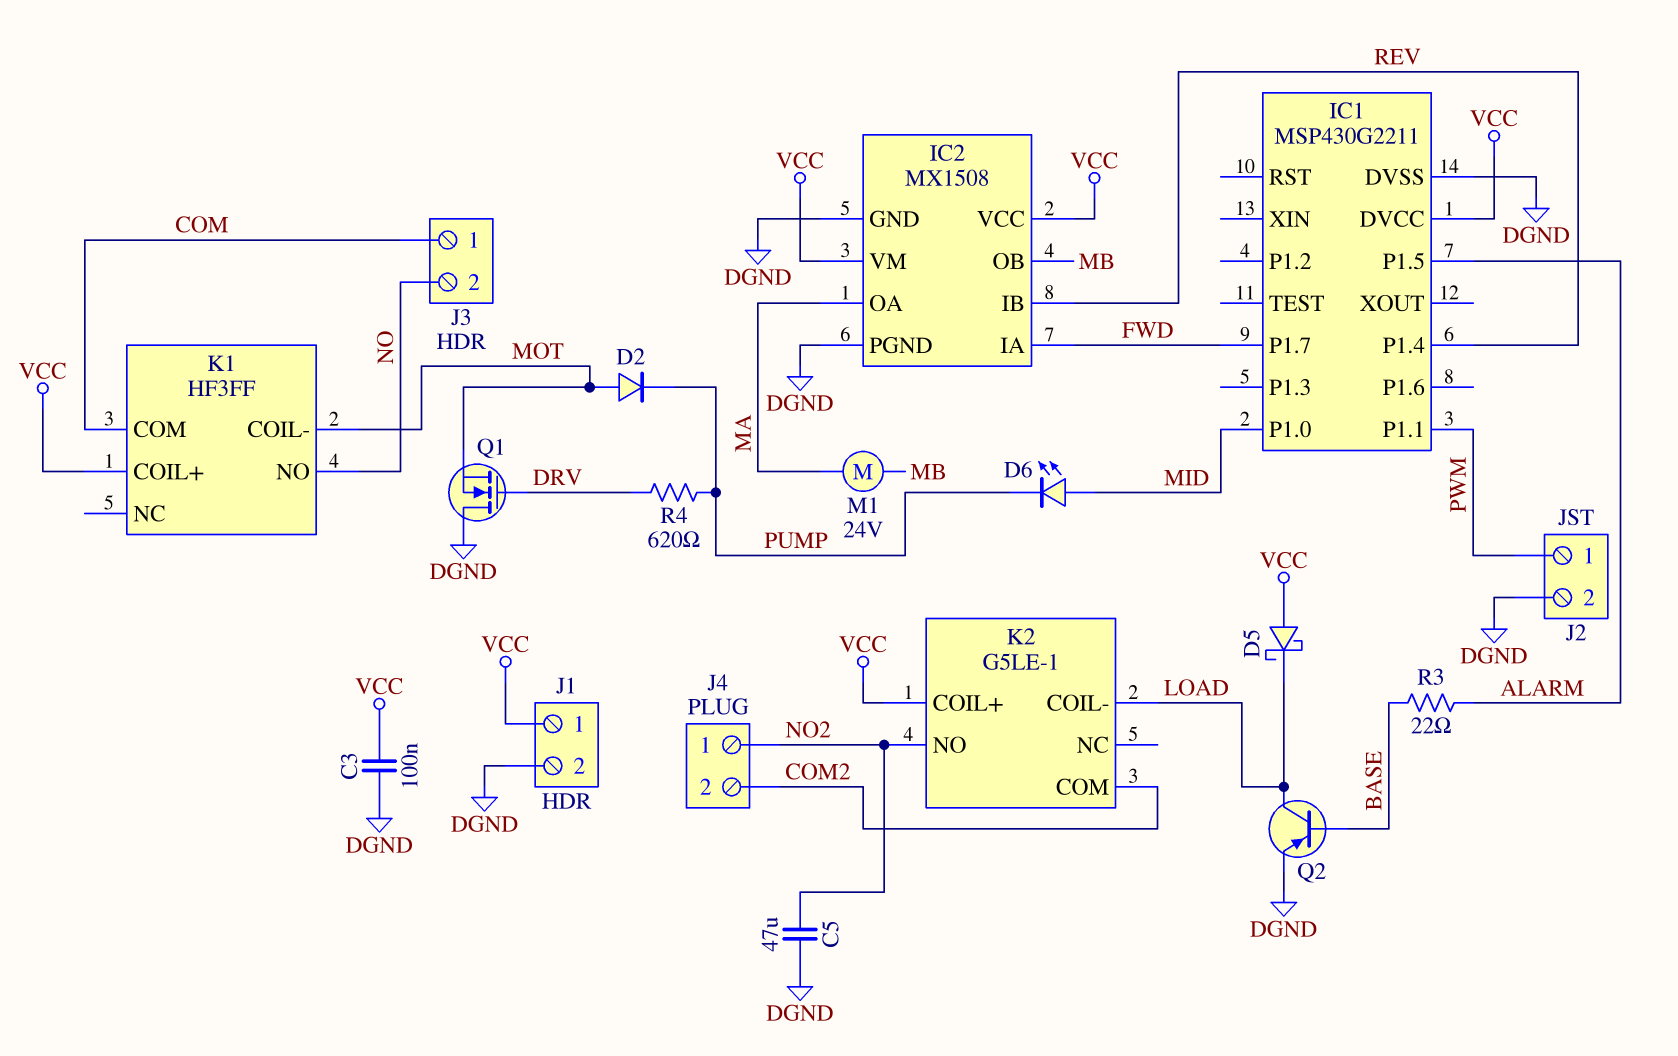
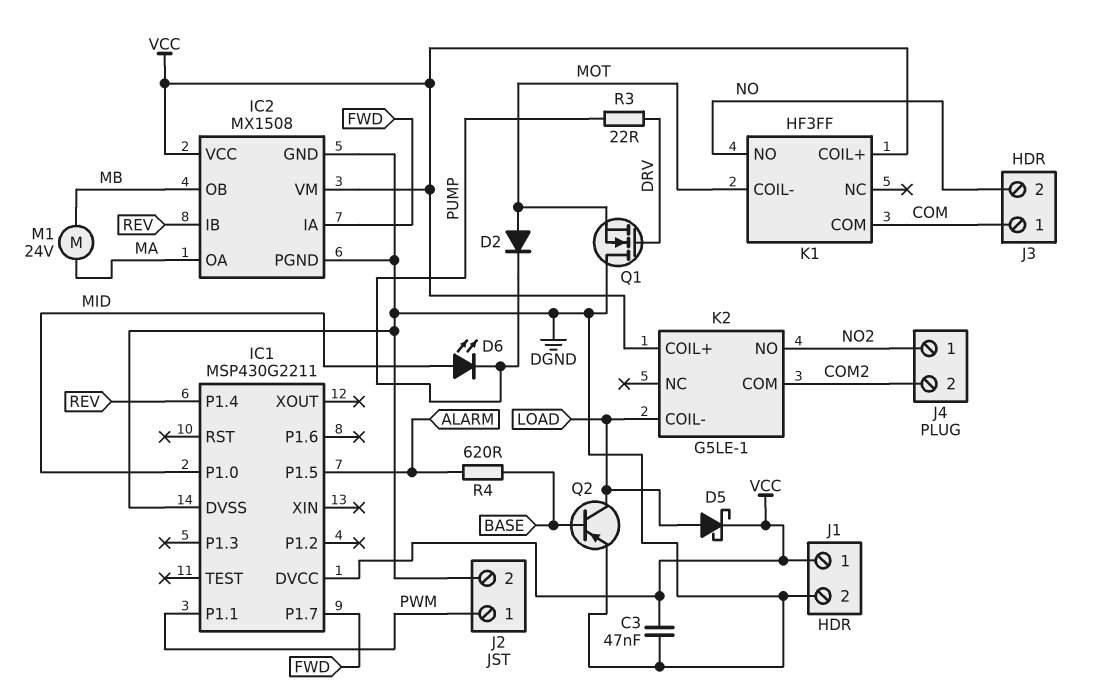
C3: 100nF (DGND, VCC) -> 47nF (DGND, VCC)
C5: 47uF (DGND, NO2) -> none
D5: schottky (A VCC, K LOAD) -> schottky (A LOAD, K VCC)
R3: 22 (ALARM, BASE) -> 22 (DRV, PUMP)
R4: 620 (DRV, PUMP) -> 620 (ALARM, BASE)

